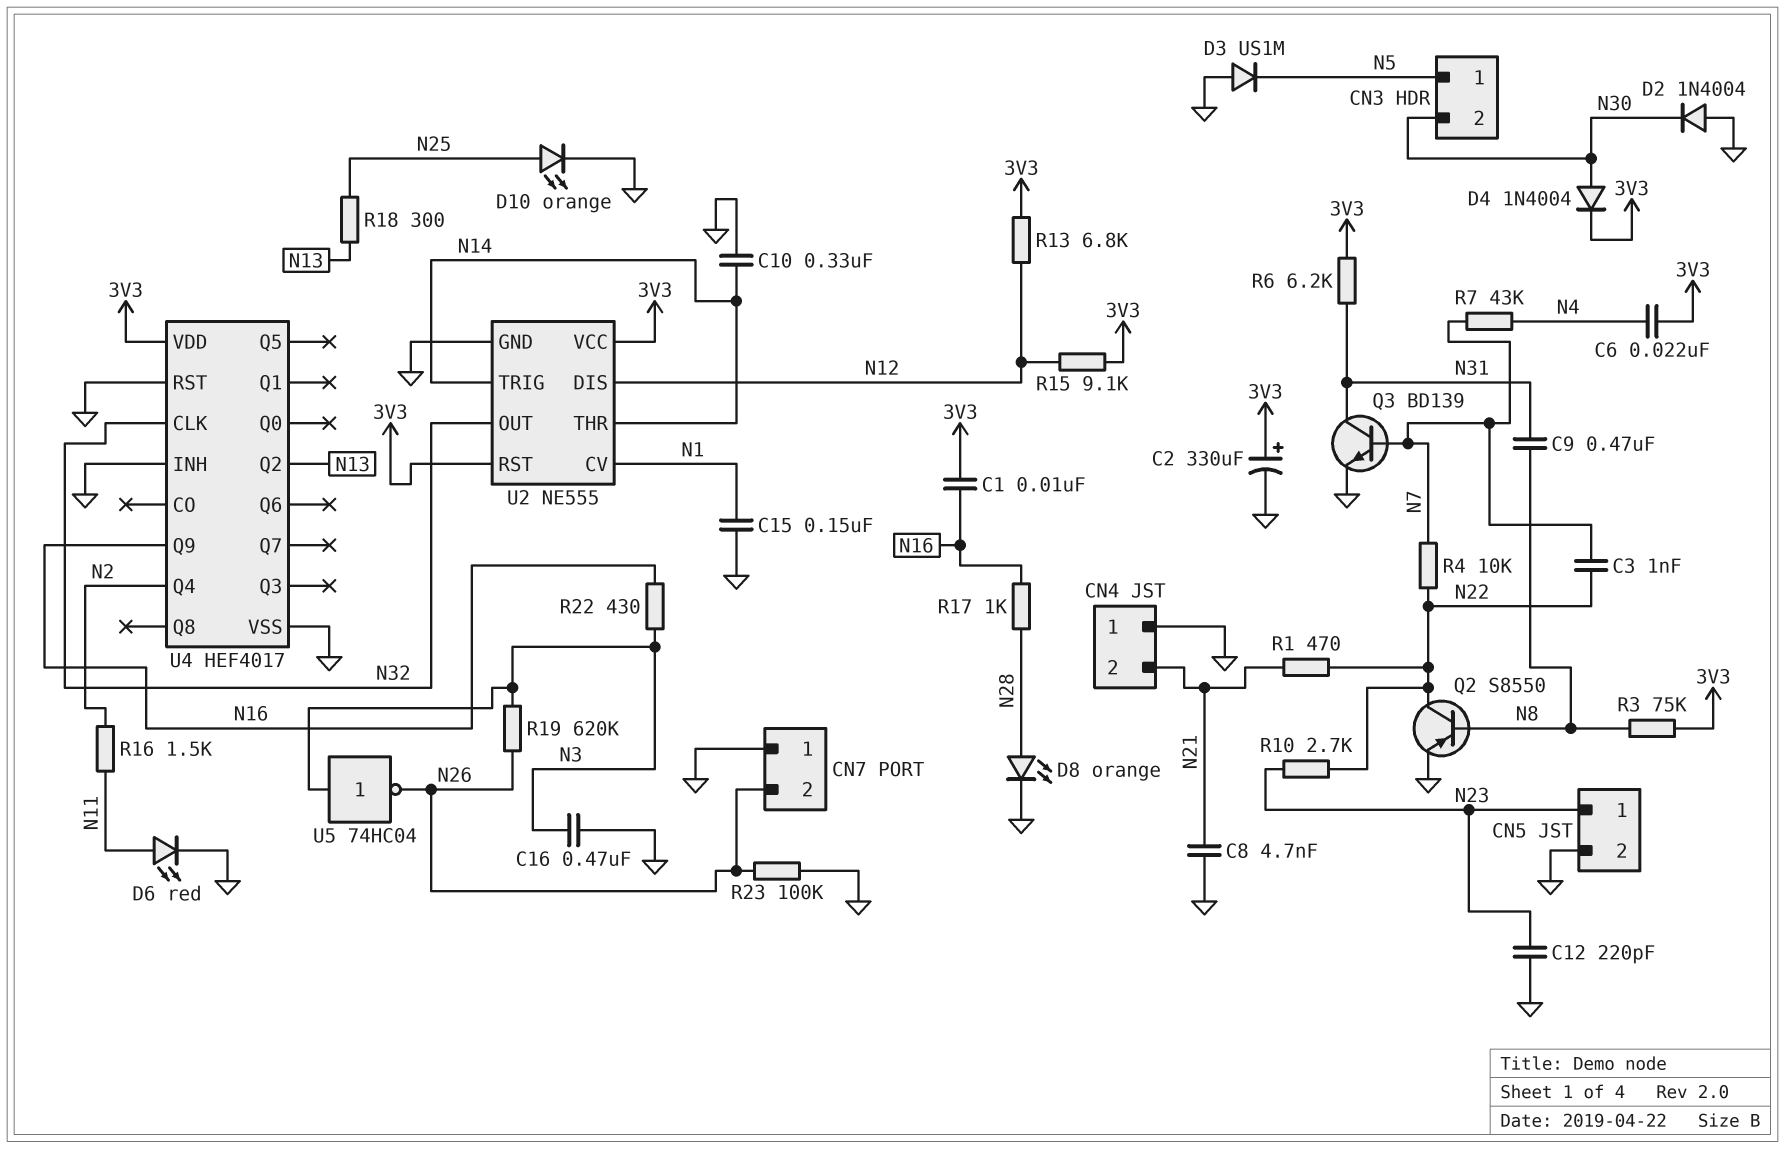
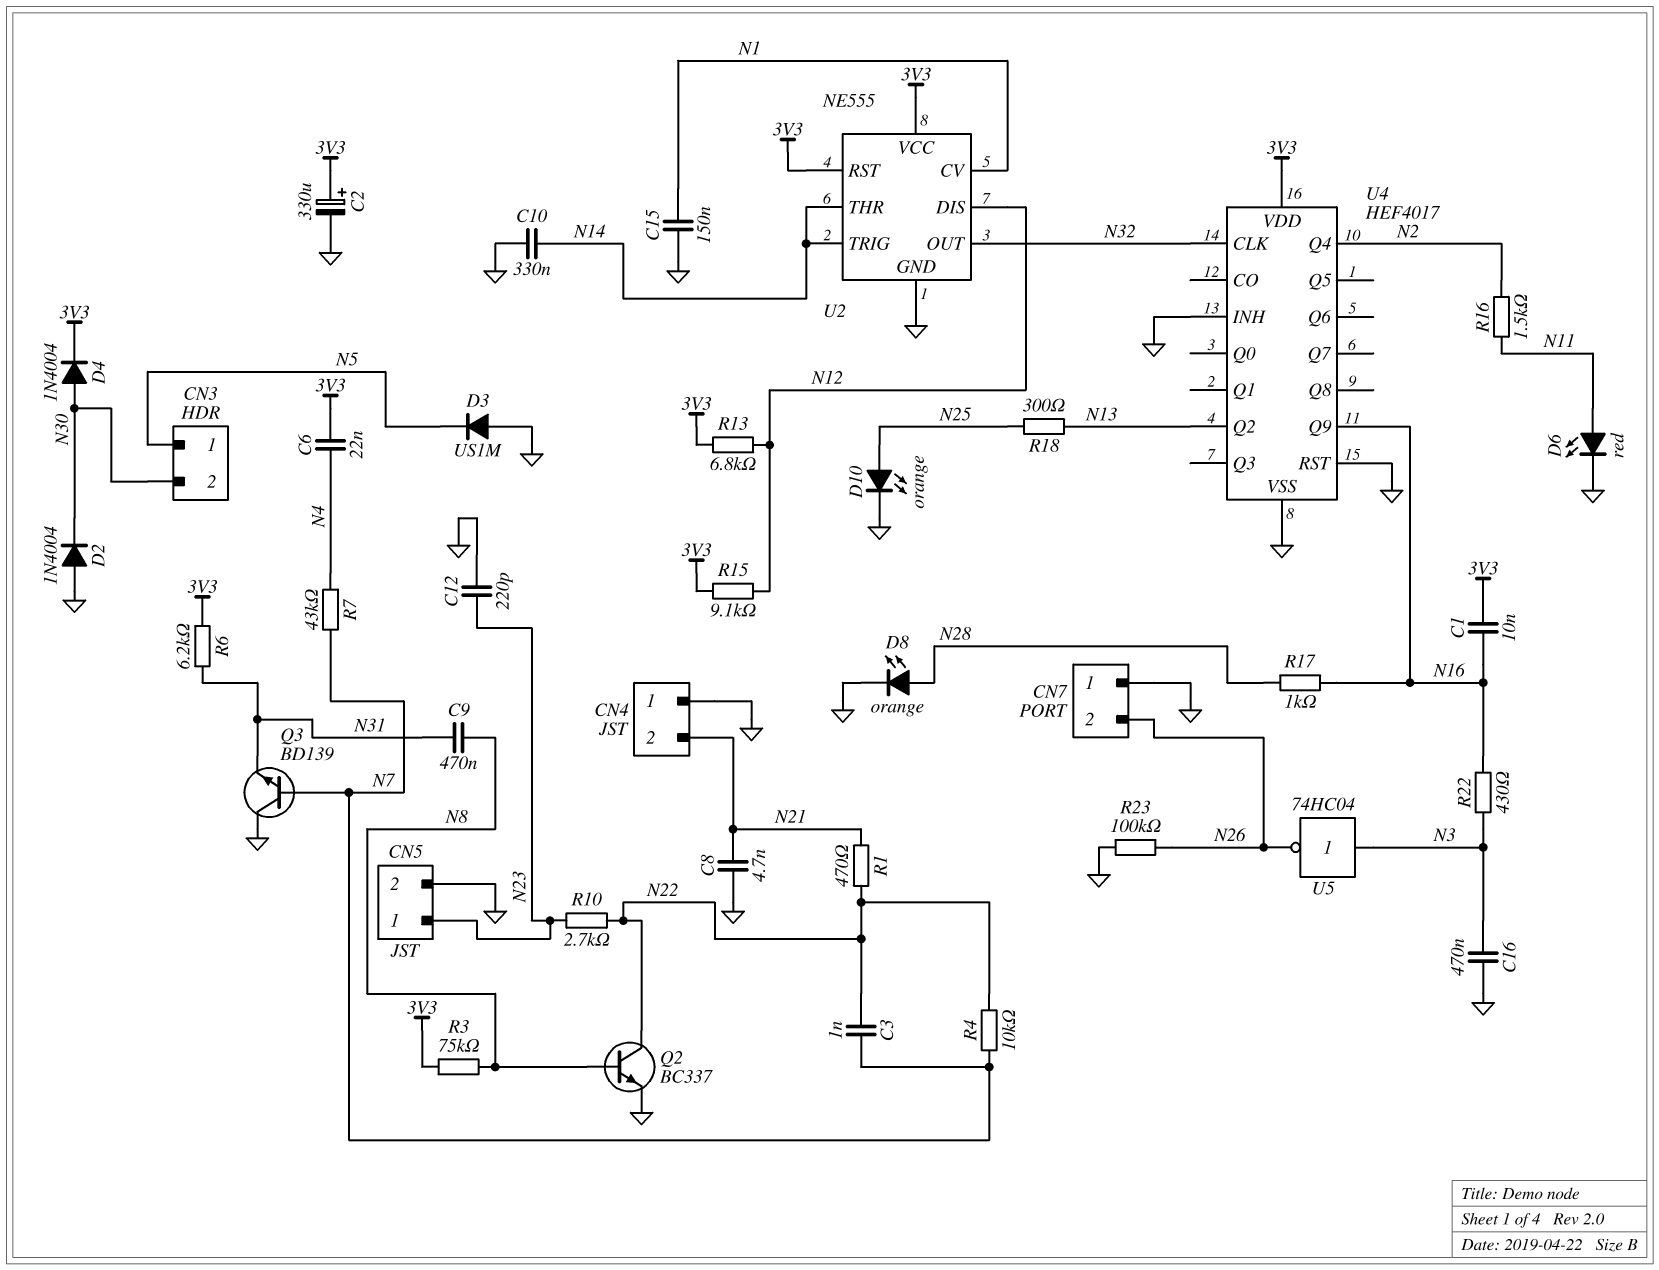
Q2: PNP S8550 (B N8, C N22, E GND) -> NPN BC337 (B N8, C N22, E GND)
Q3: NPN BD139 (B N7, C N31, E GND) -> NPN BD139 (B N7, C GND, E N31)
R19: 620k (N3, N26) -> none

